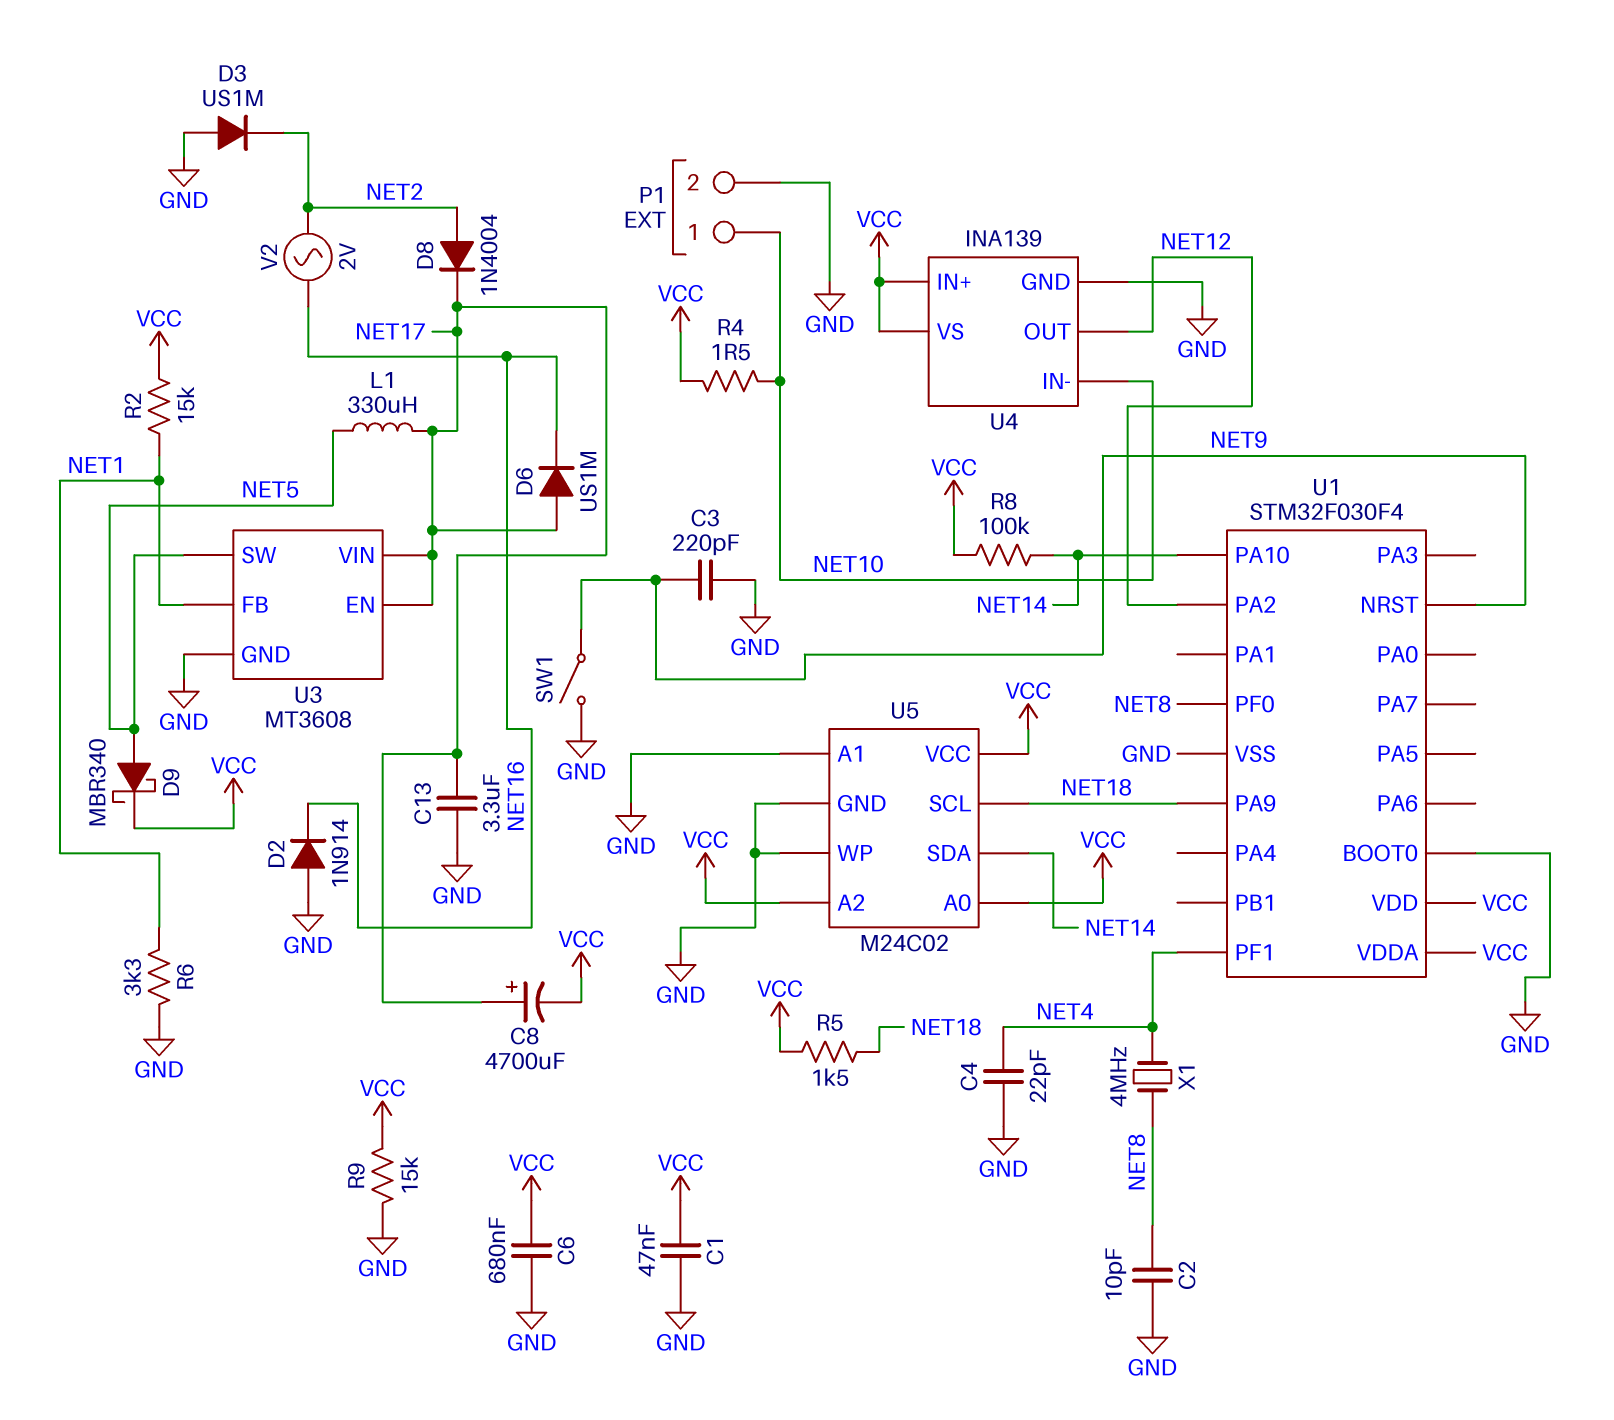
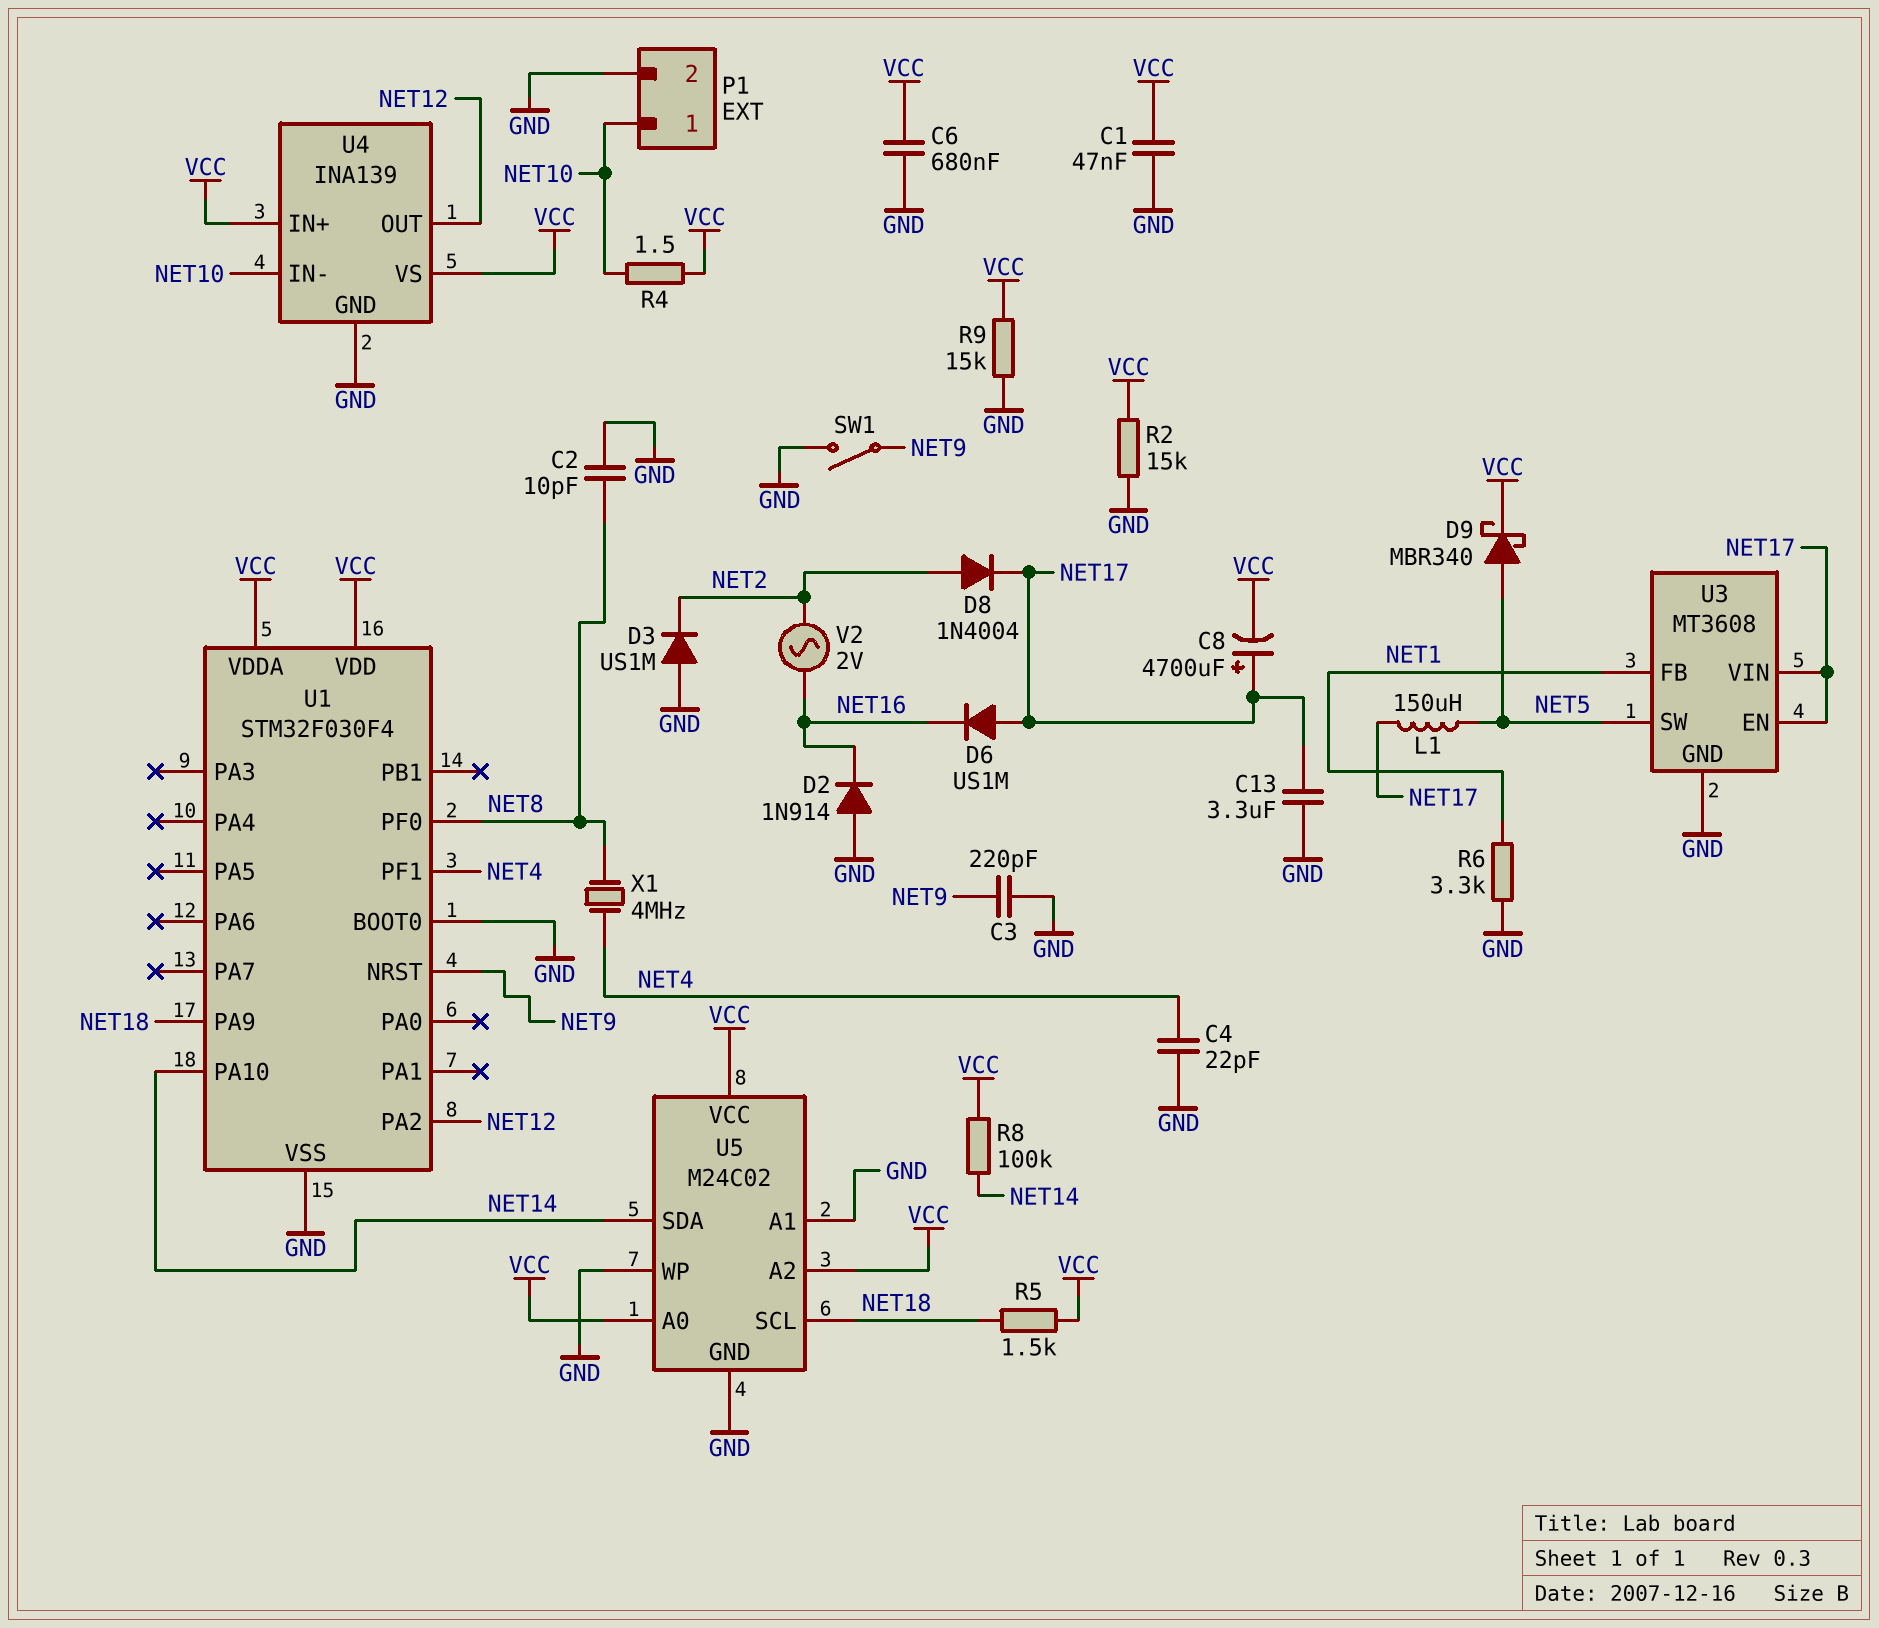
L1: 330uH (NET5, NET17) -> 150uH (NET5, NET17)
R2: 15k (NET1, VCC) -> 15k (GND, VCC)

